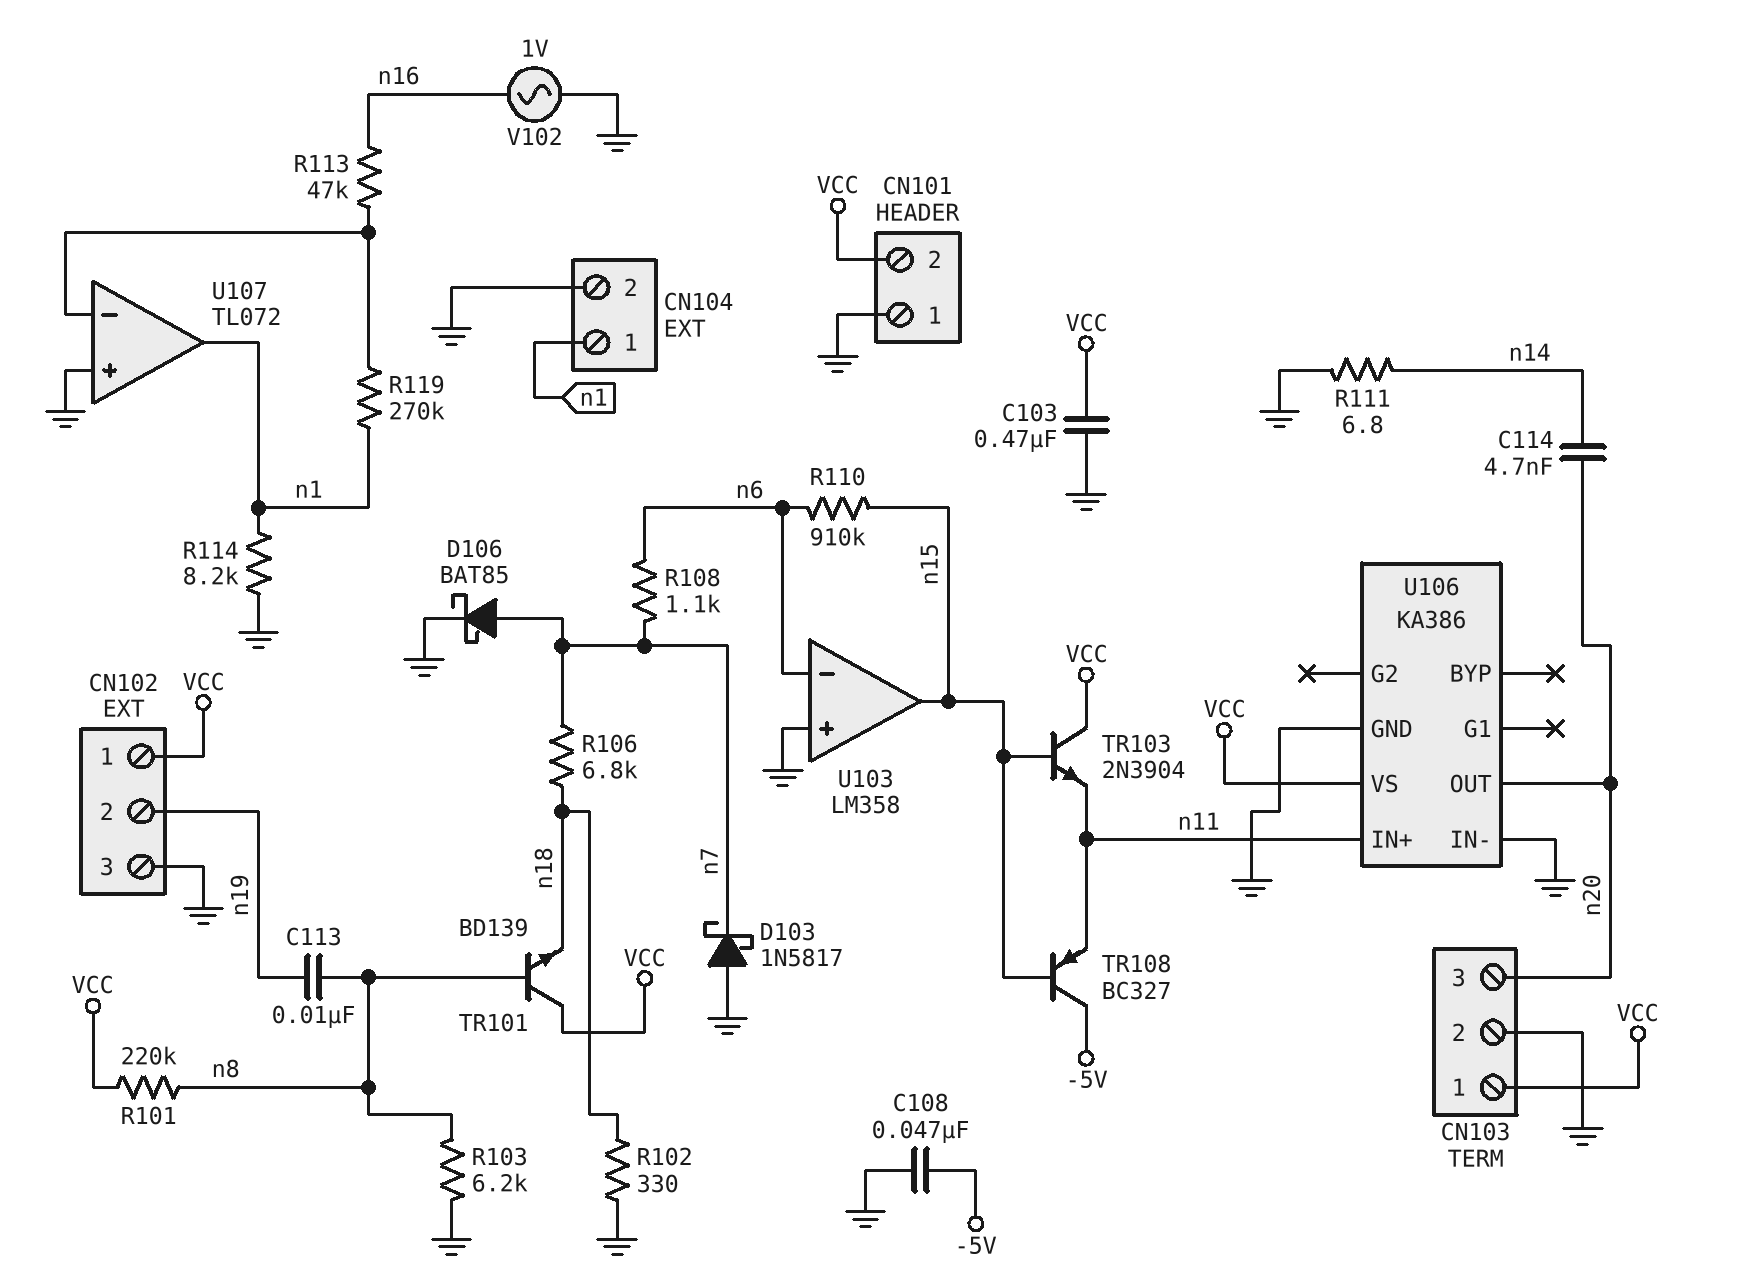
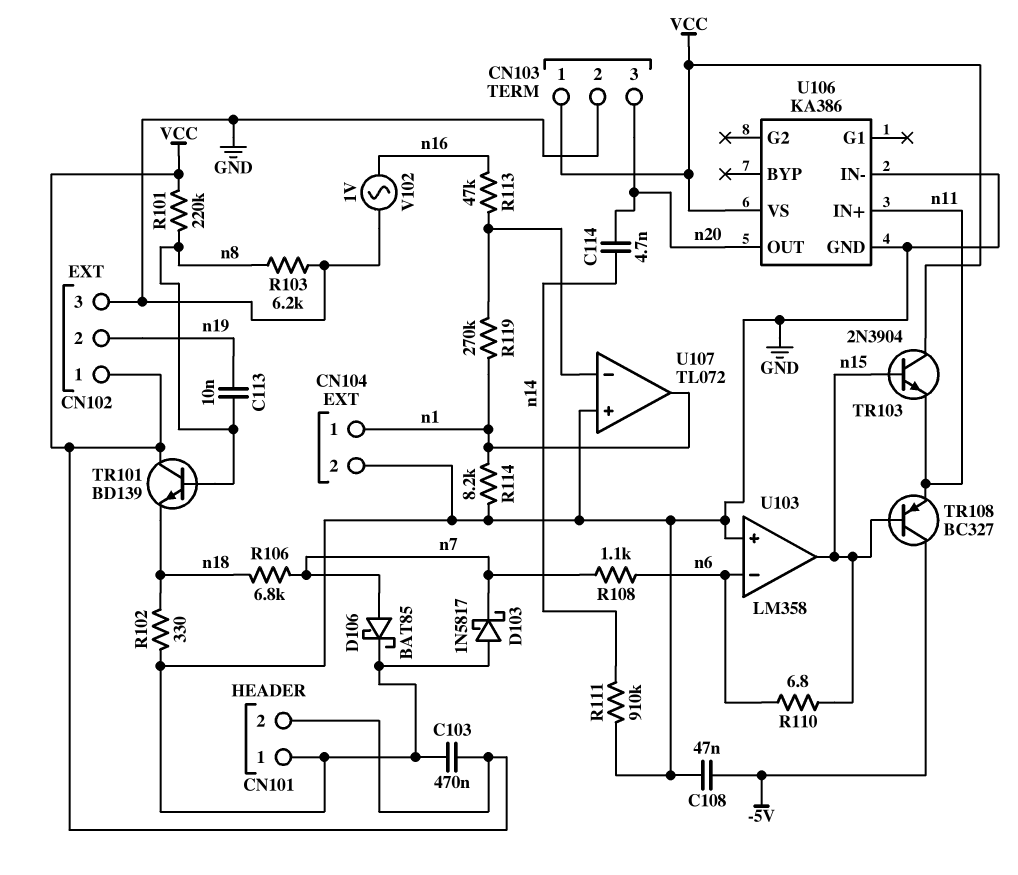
R110: 910k (n6, n15) -> 6.8 (n6, n15)
R111: 6.8 (GND, n14) -> 910k (GND, n14)

